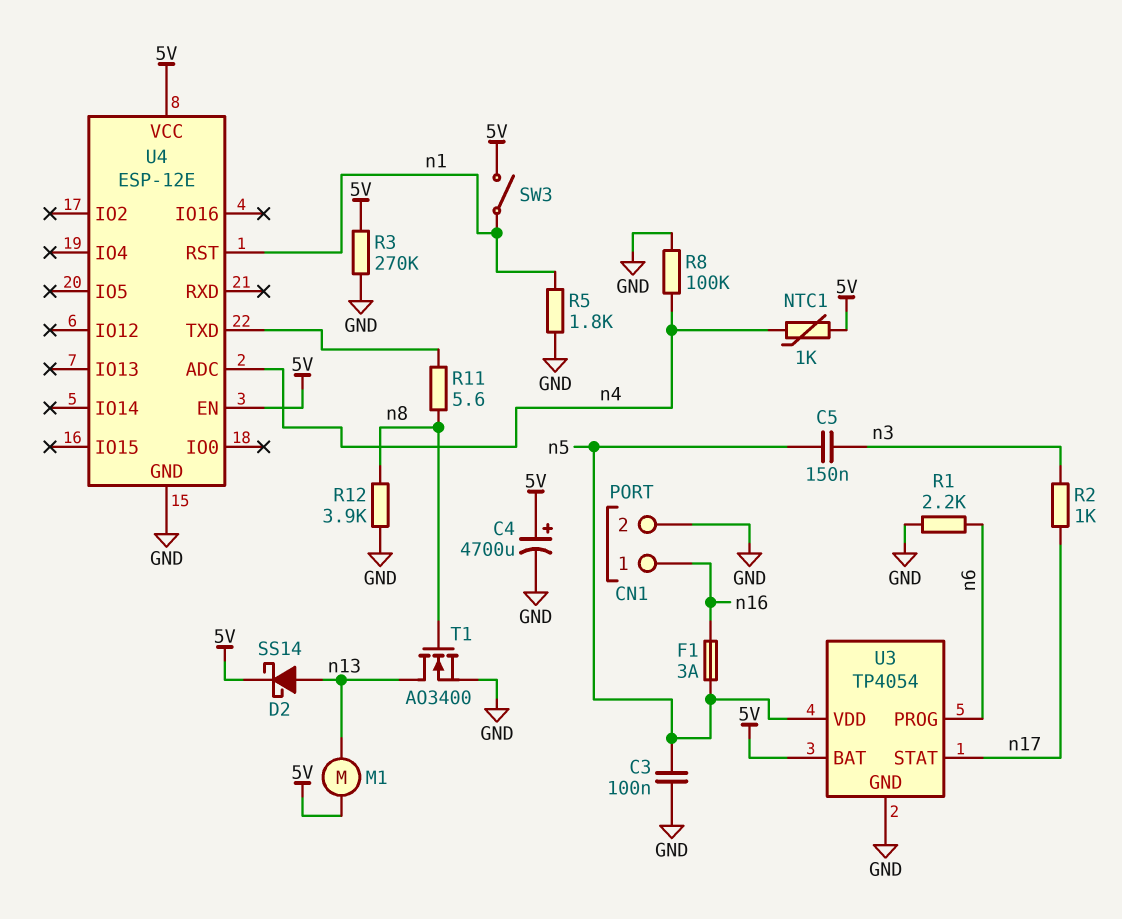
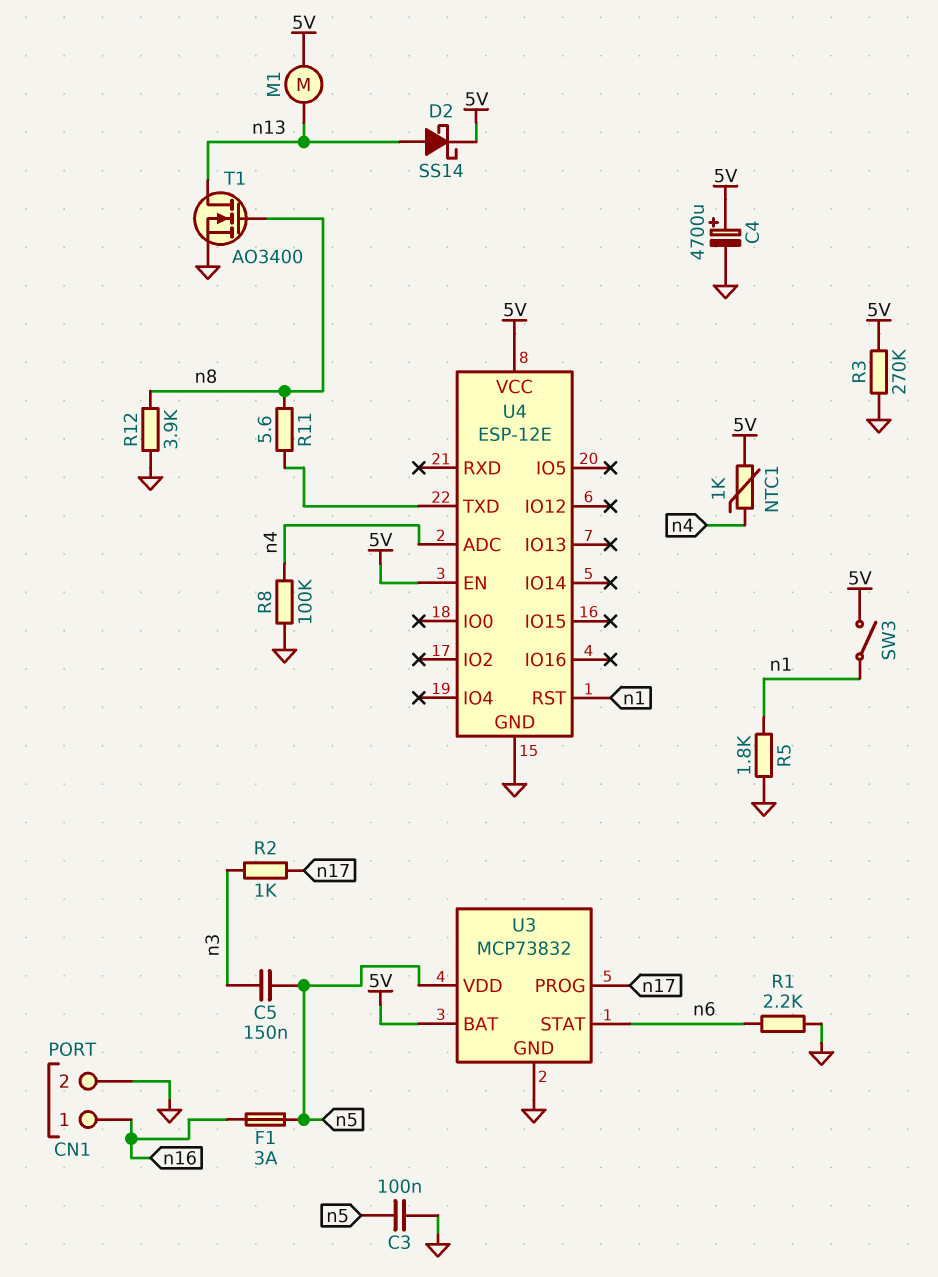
U3: TP4054 -> MCP73832
U3 pin PROG: n6 -> n17
U3 pin STAT: n17 -> n6

